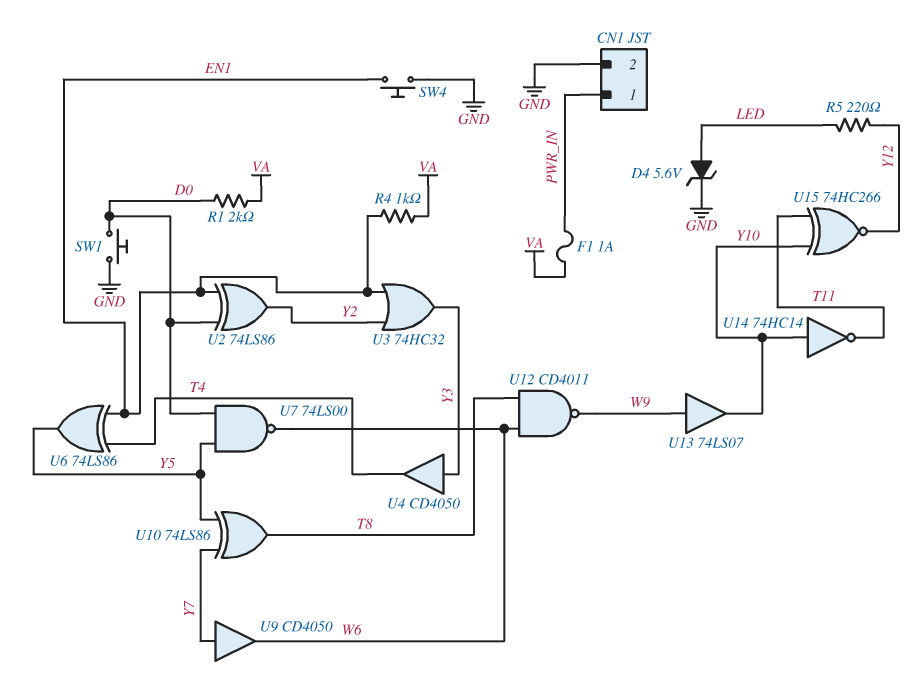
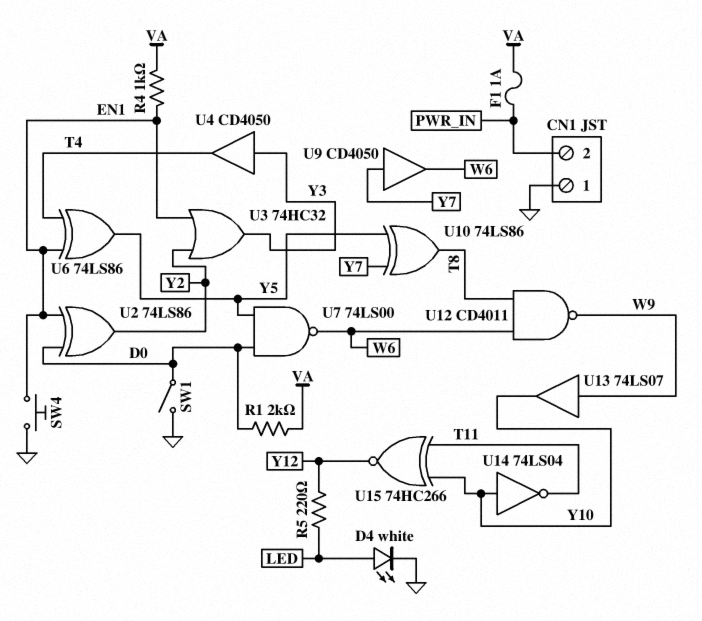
CN1 pin 1: PWR_IN -> GND
CN1 pin 2: GND -> PWR_IN
D4: zener 5.6V (A LED, K GND) -> LED white (A LED, K GND)
SW1: button (D0, GND) -> switch (D0, GND)
U14: NOT 74HC14 (in Y10, out T11) -> NOT 74LS04 (in Y10, out T11)

